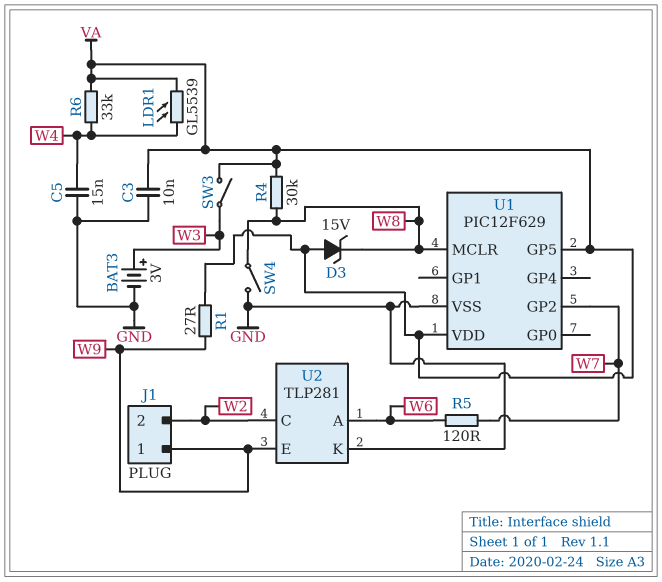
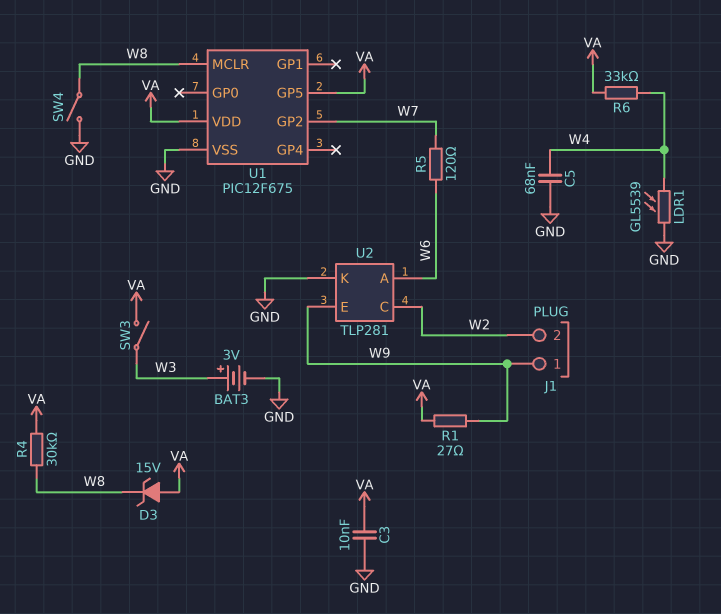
C5: 15nF (GND, W4) -> 68nF (GND, W4)
LDR1: GL5539 (VA, W4) -> GL5539 (GND, W4)
U1: PIC12F629 -> PIC12F675

